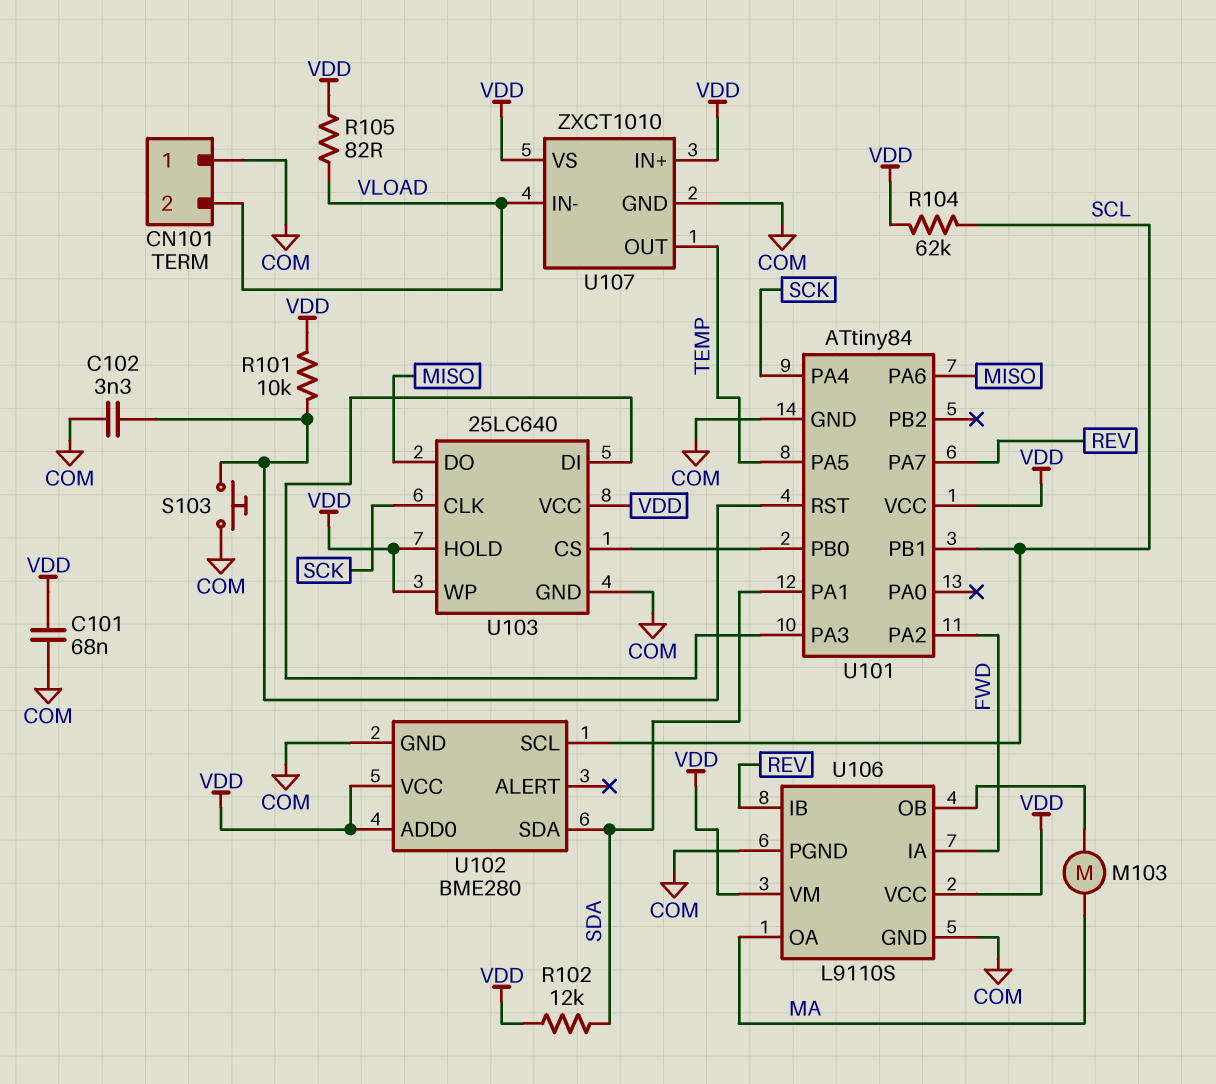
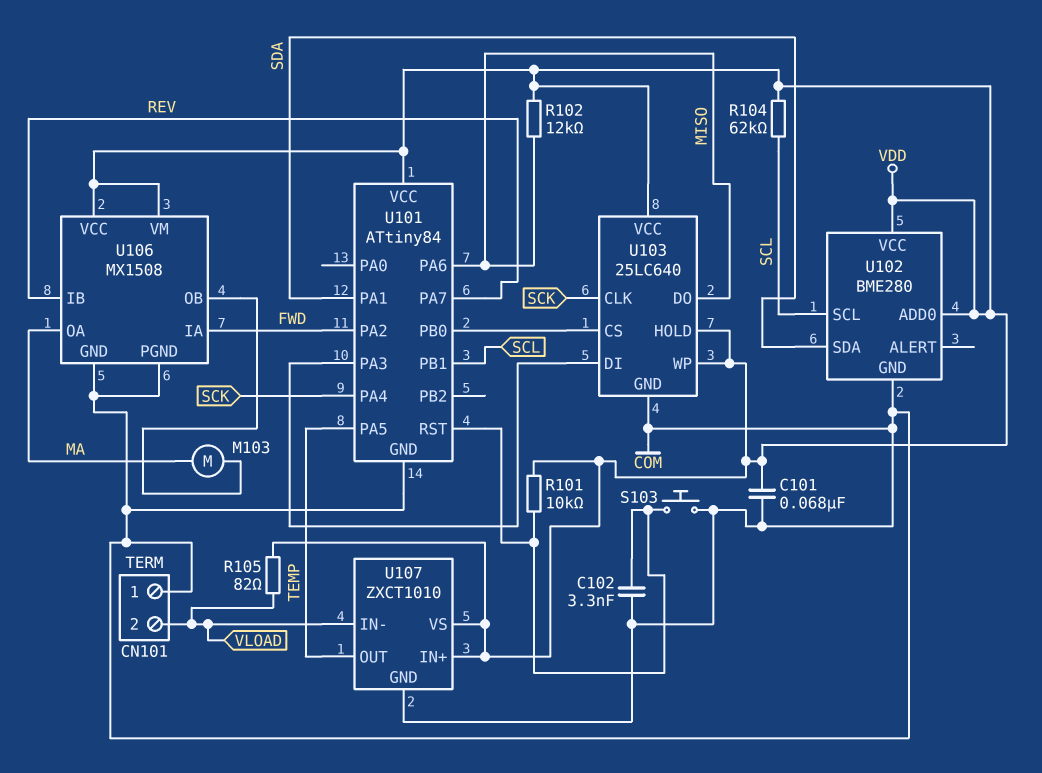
R102: 12k (SDA, VDD) -> 12k (MISO, VDD)
U106: L9110S -> MX1508

